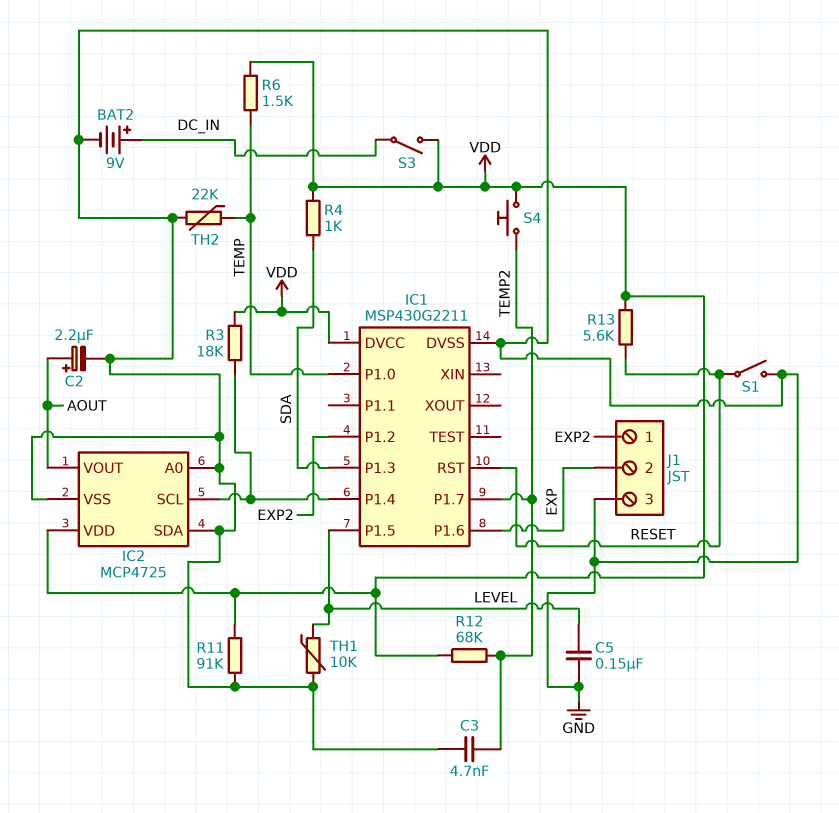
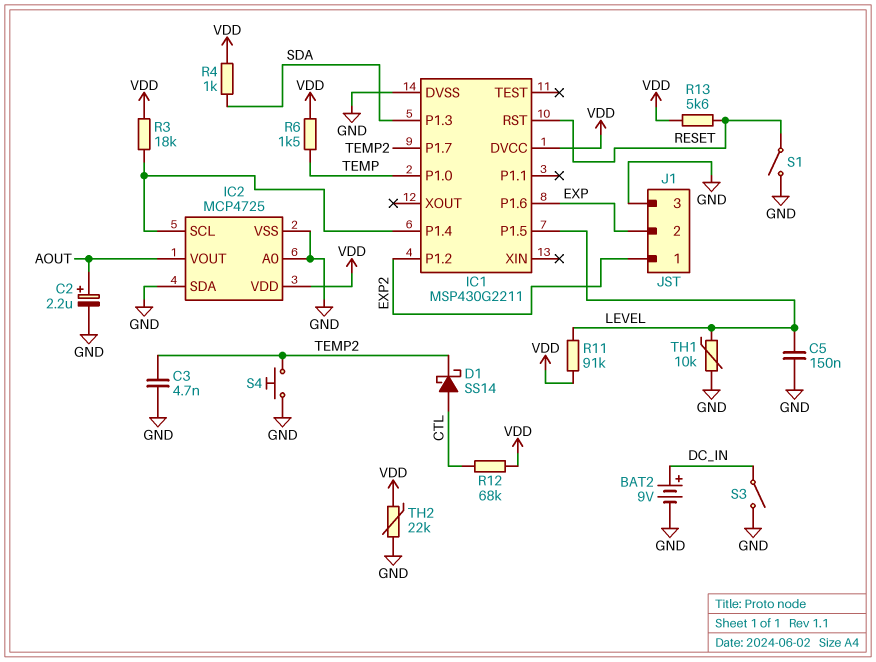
D1: none -> schottky SS14 (A CTL, K TEMP2)
R11: 91k (GND, VDD) -> 91k (LEVEL, VDD)
R12: 68k (TEMP2, VDD) -> 68k (CTL, VDD)
S3: switch (DC_IN, VDD) -> switch (DC_IN, GND)
S4: button (TEMP2, VDD) -> button (GND, TEMP2)
TH2: 22k (GND, TEMP) -> 22k (GND, VDD)

